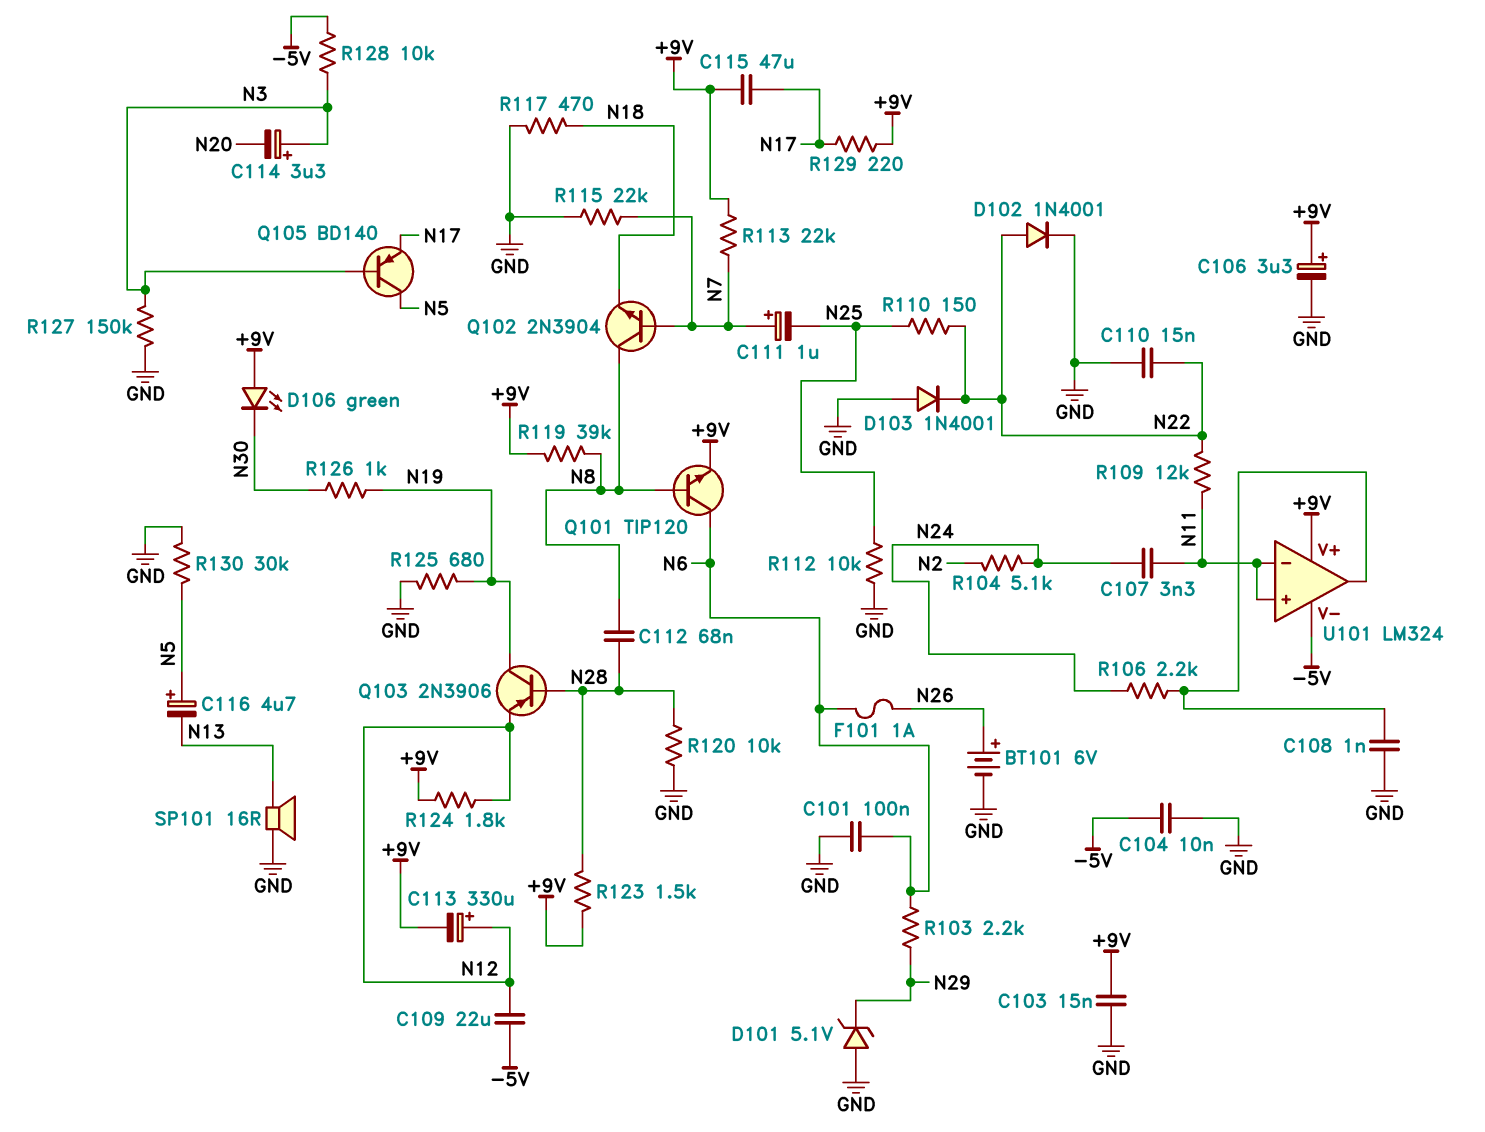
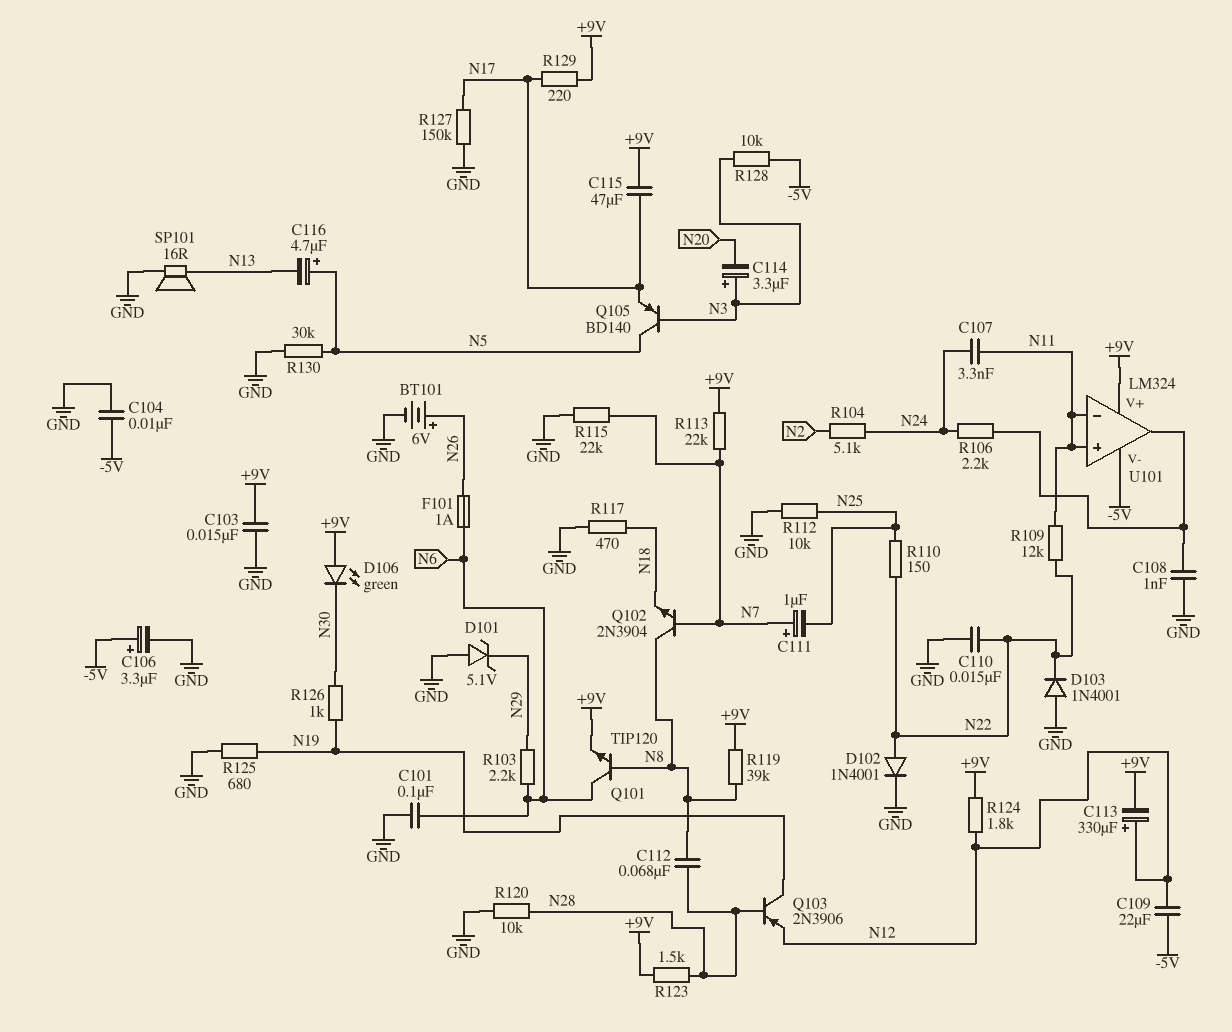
C106: 3.3uF (plus +9V, minus GND) -> 3.3uF (plus -5V, minus GND)
R127: 150k (GND, N3) -> 150k (GND, N17)

